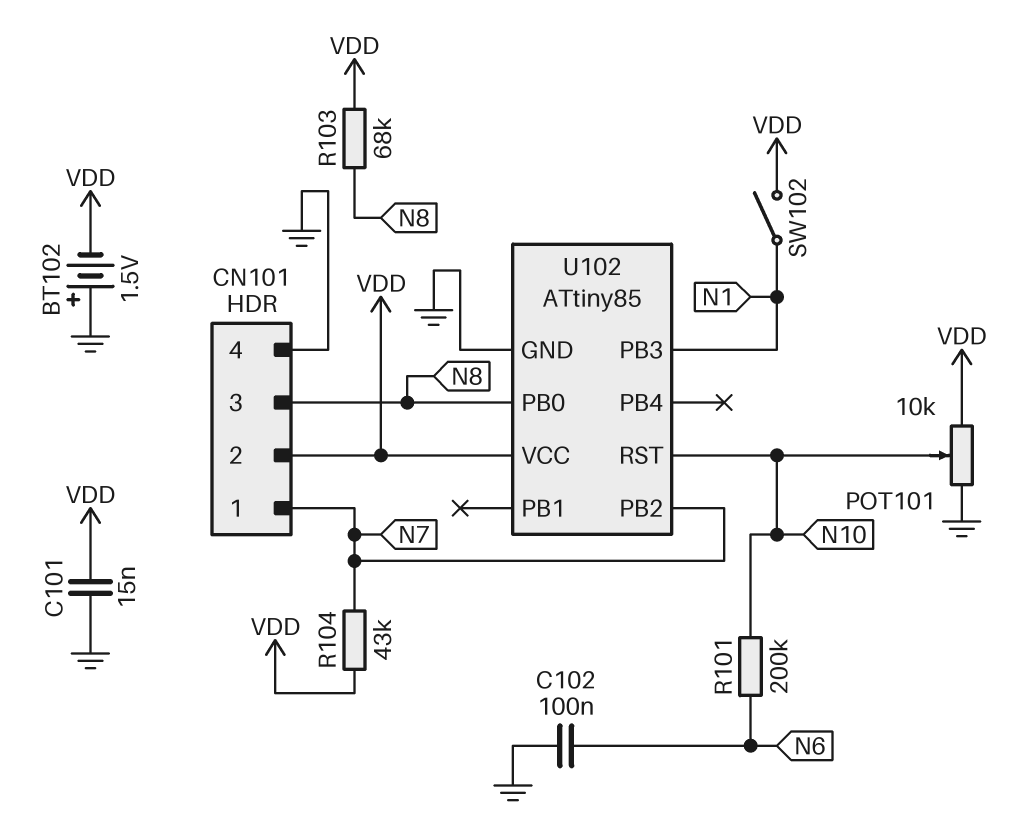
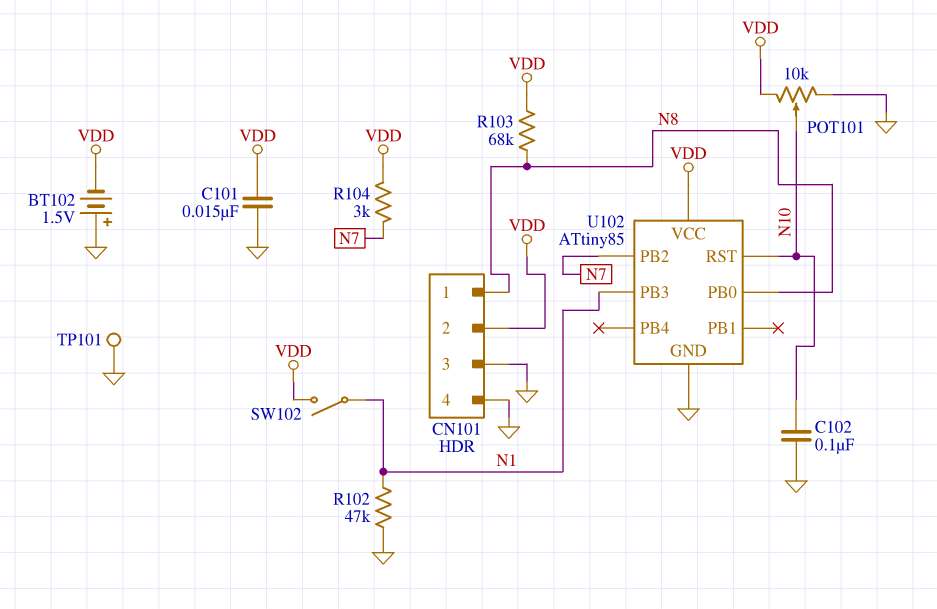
C102: 100nF (GND, N6) -> 100nF (GND, N10)
CN101 pin 1: N7 -> N8
CN101 pin 3: N8 -> GND
R101: 200k (N6, N10) -> none
R102: none -> 47k (GND, N1)
R104: 43k (N7, VDD) -> 3k (N7, VDD)
TP101: none -> test point (GND)

